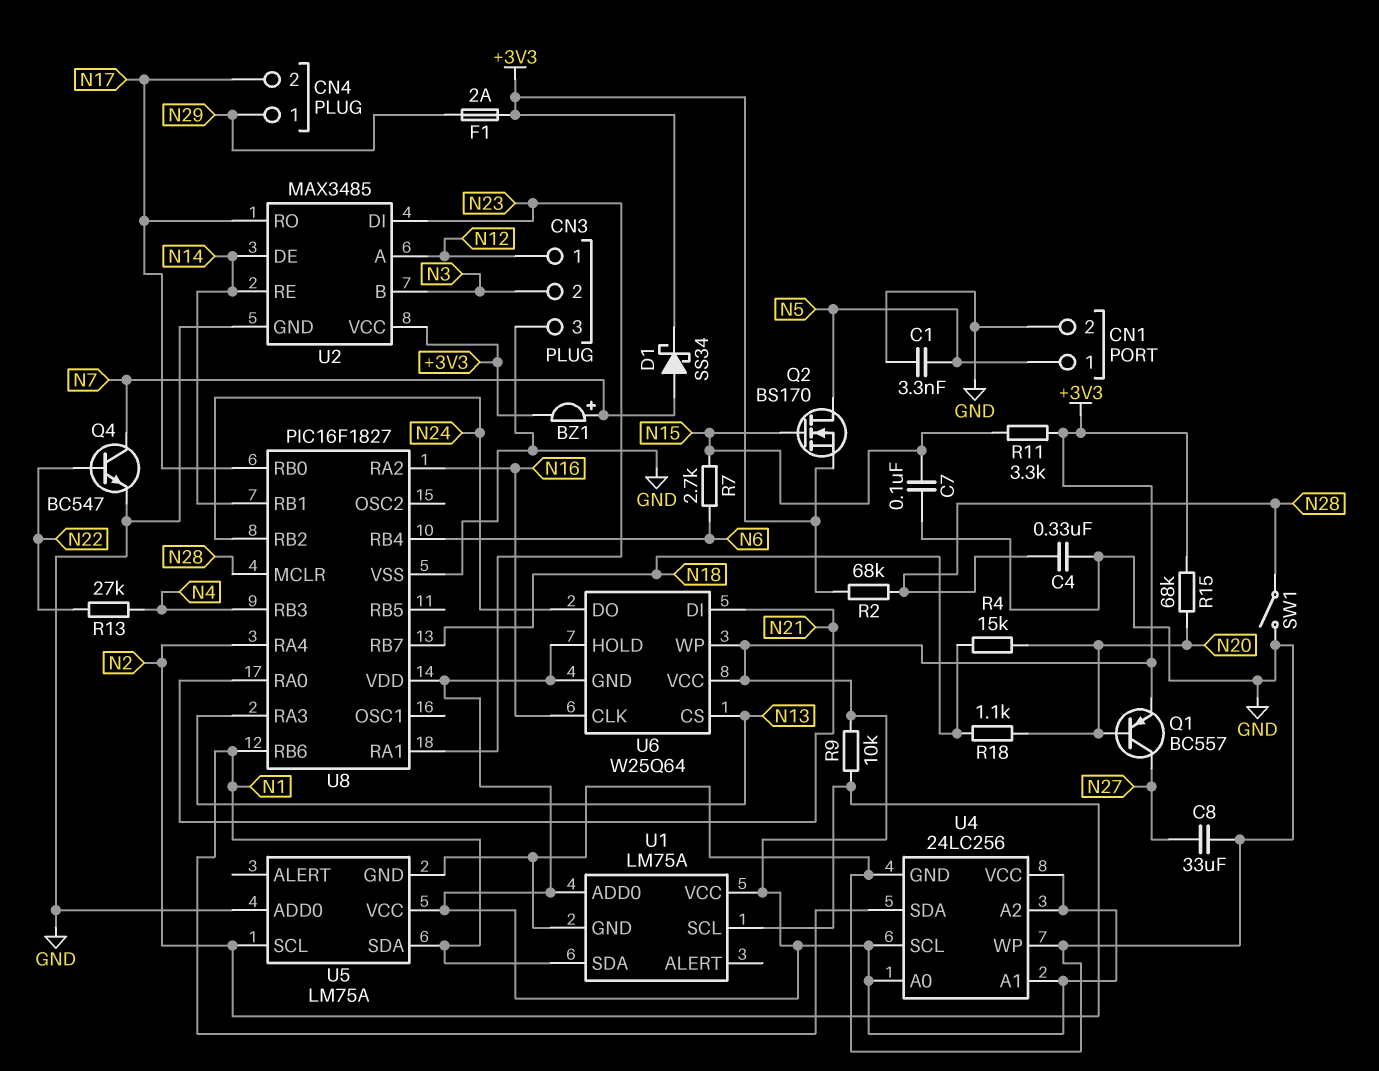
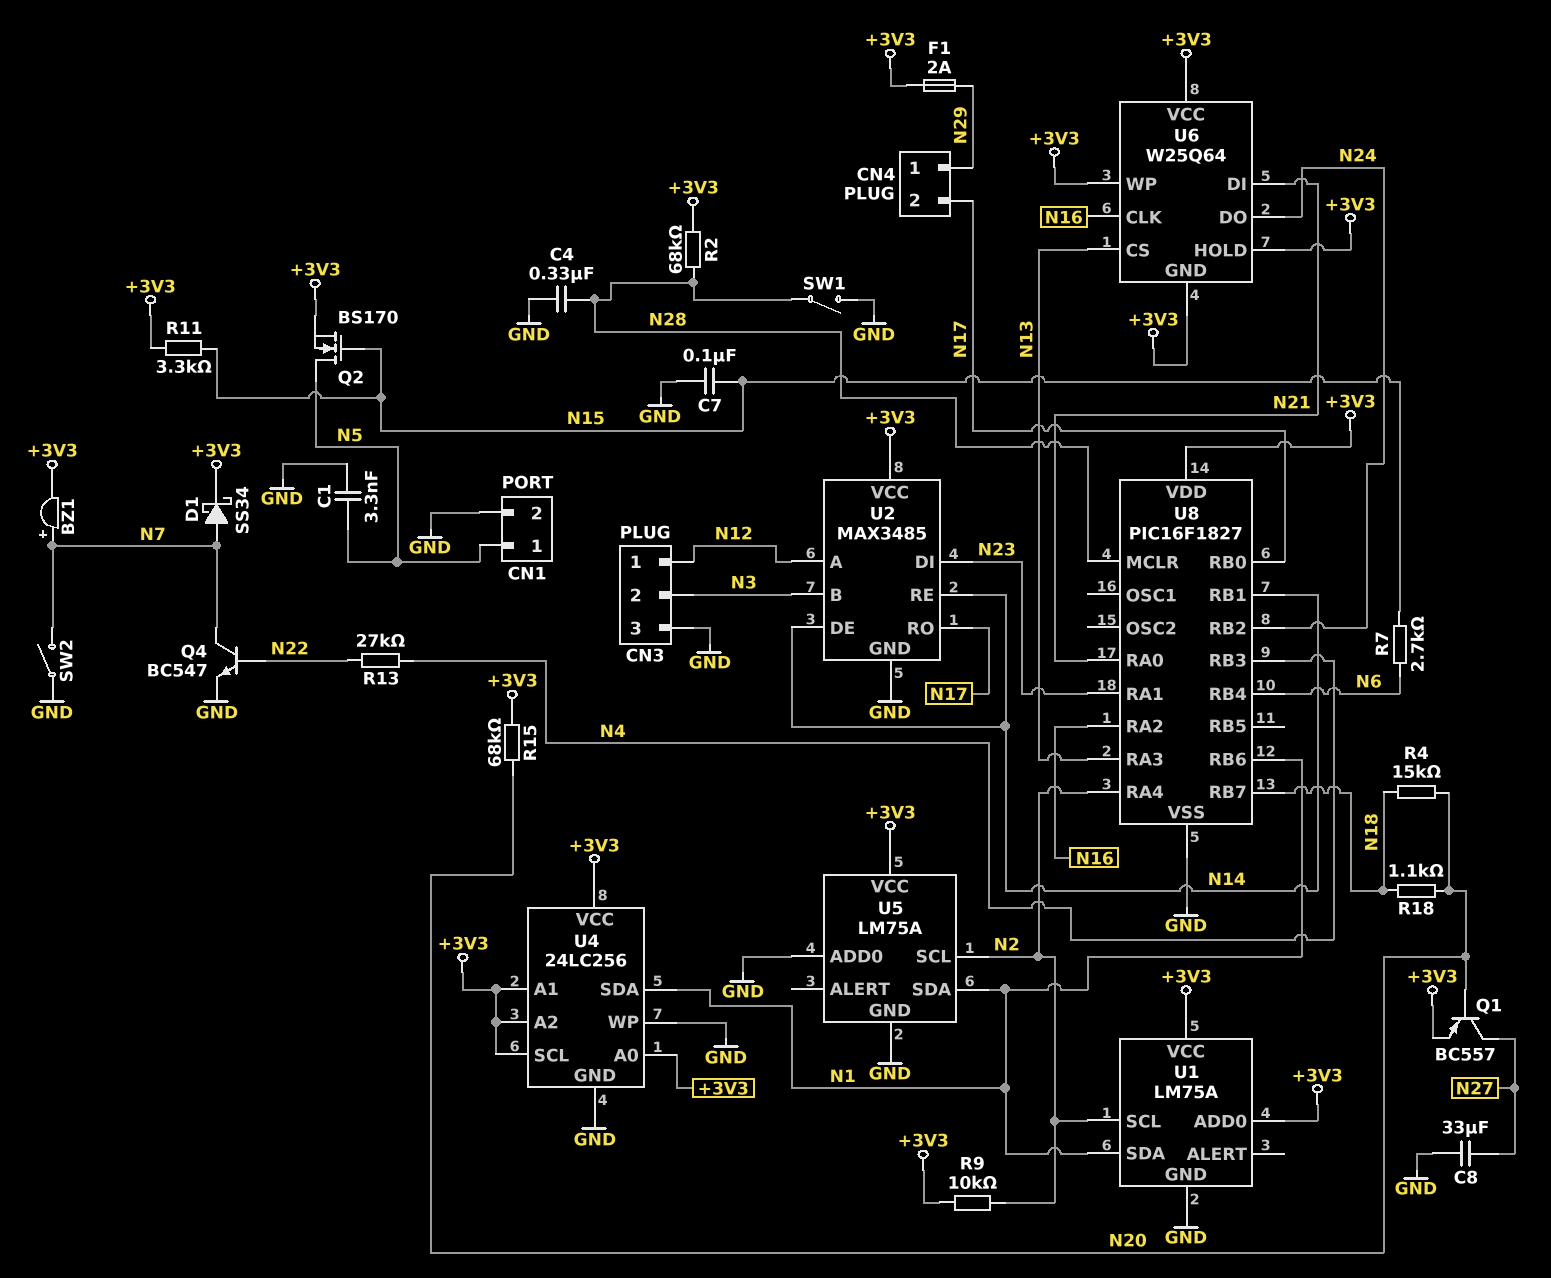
SW2: none -> switch (GND, N7)

